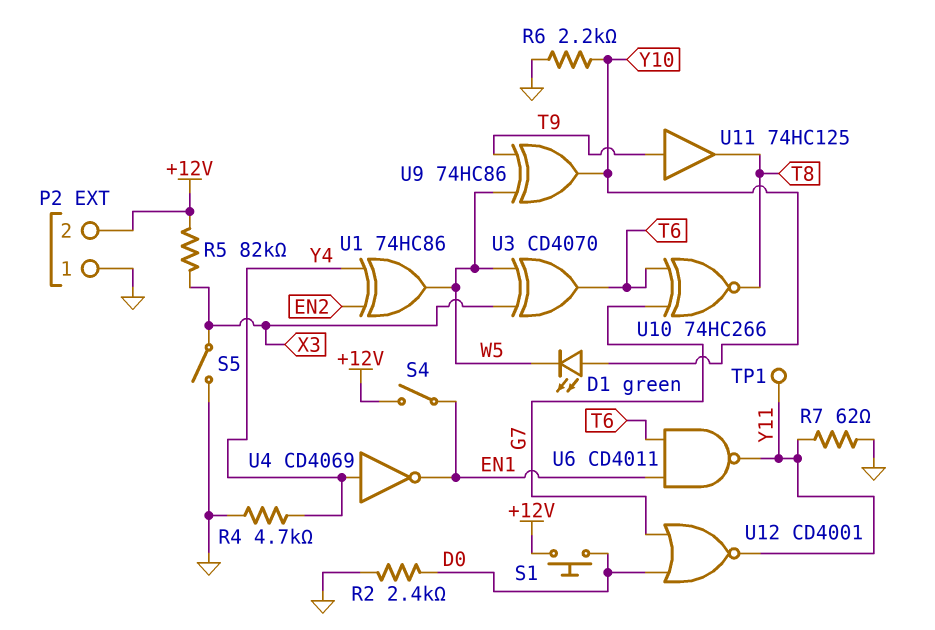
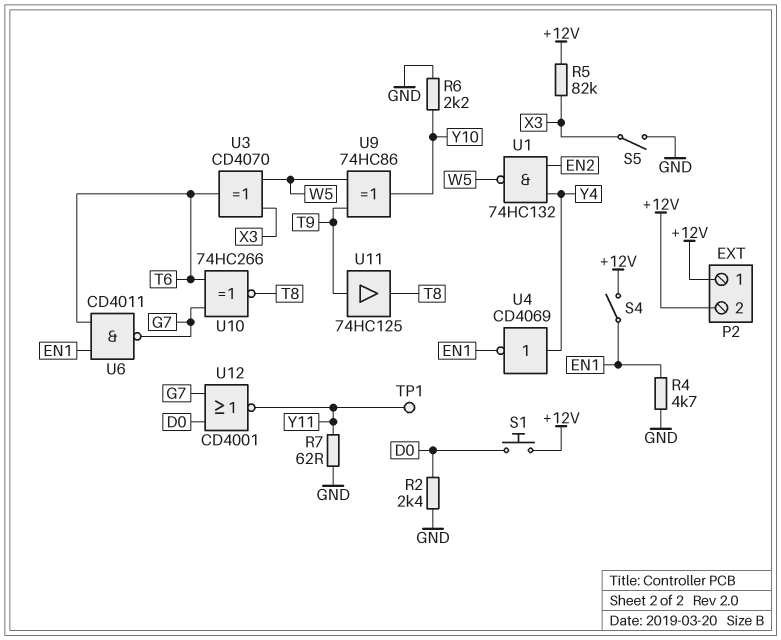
D1: LED green (A Y10, K W5) -> none
P2 pin 1: GND -> +12V
R4: 4.7k (GND, Y4) -> 4.7k (EN1, GND)
U1: XOR 74HC86 (in EN2, in Y4, out W5) -> NAND 74HC132 (in EN2, in Y4, out W5)
U6: NAND CD4011 (in EN1, in T6, out Y11) -> NAND CD4011 (in EN1, in T6, out G7)

